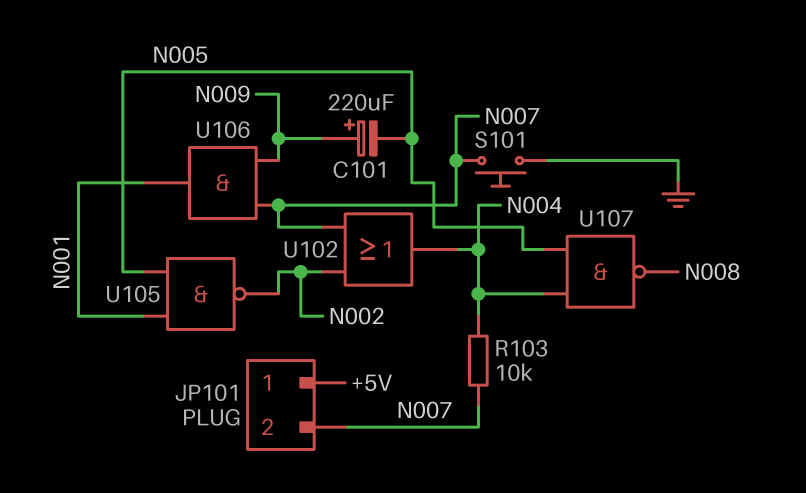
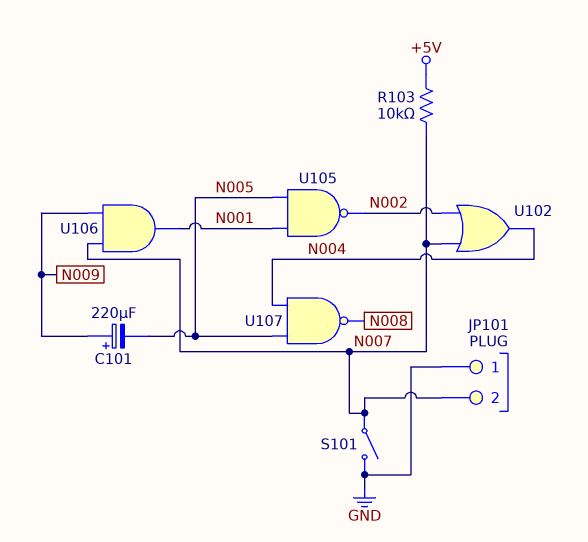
JP101 pin 1: +5V -> GND
R103: 10k (N004, N007) -> 10k (+5V, N007)
S101: button (GND, N007) -> switch (GND, N007)

